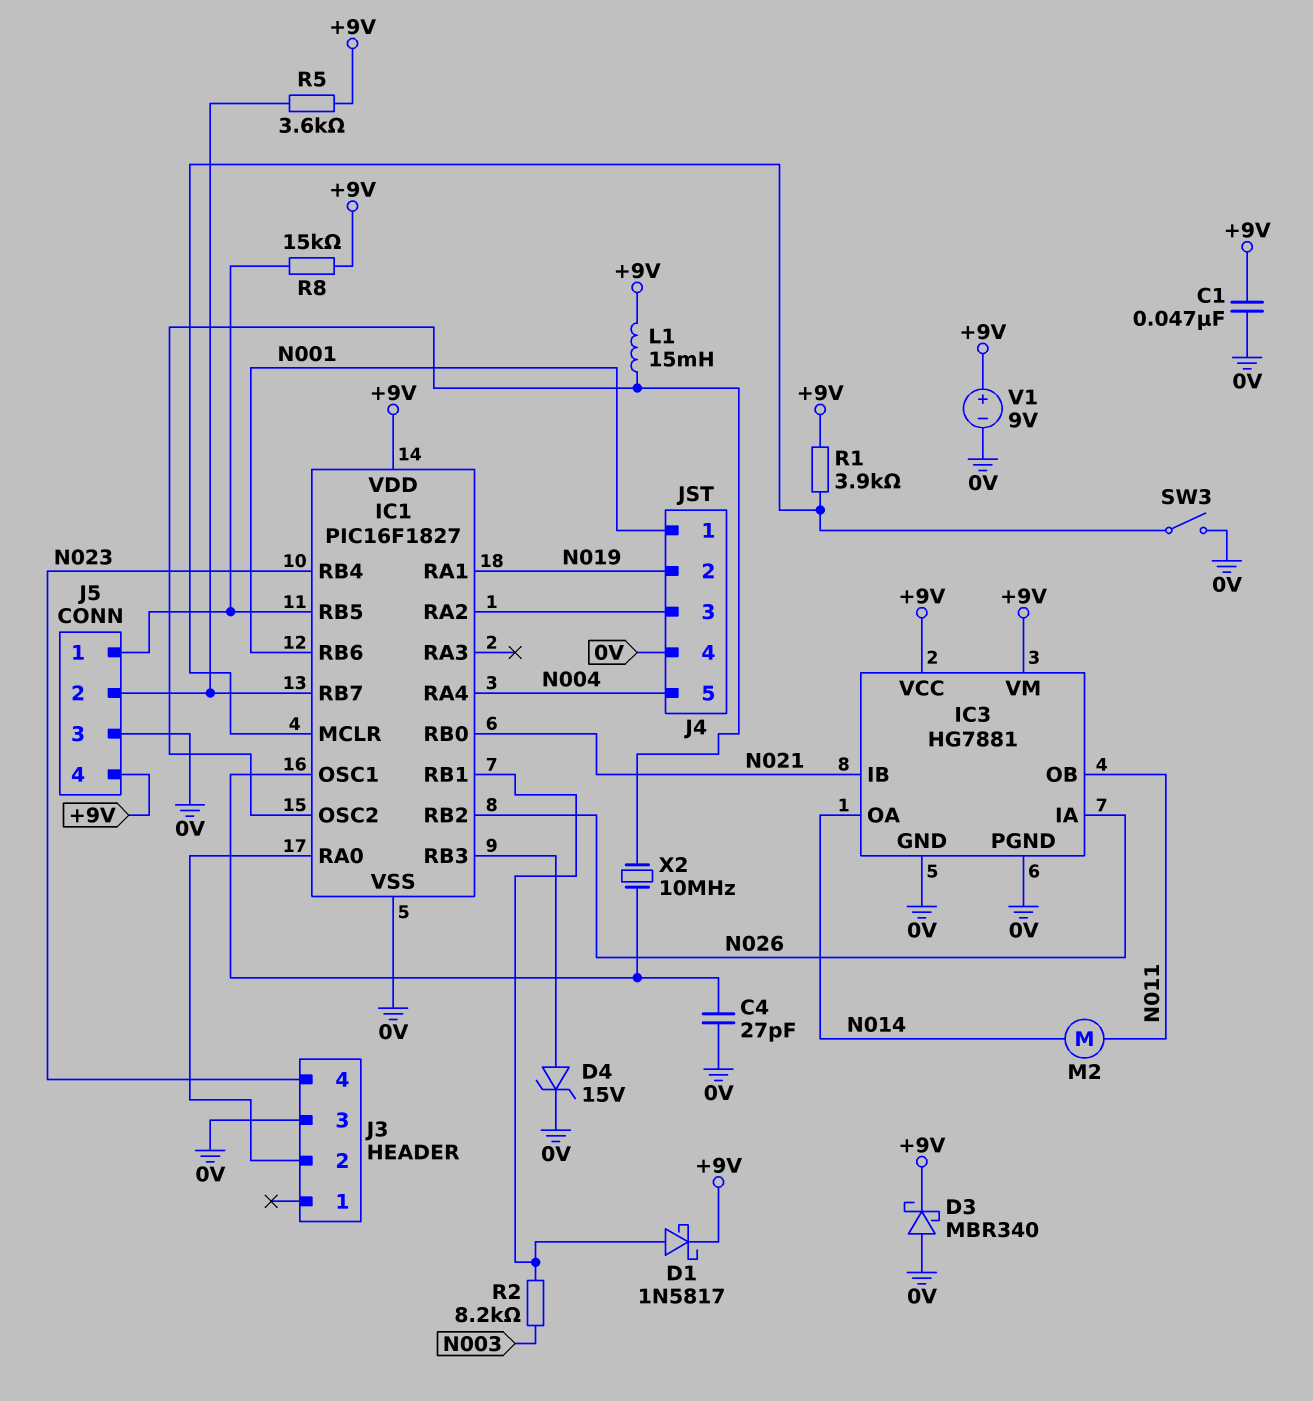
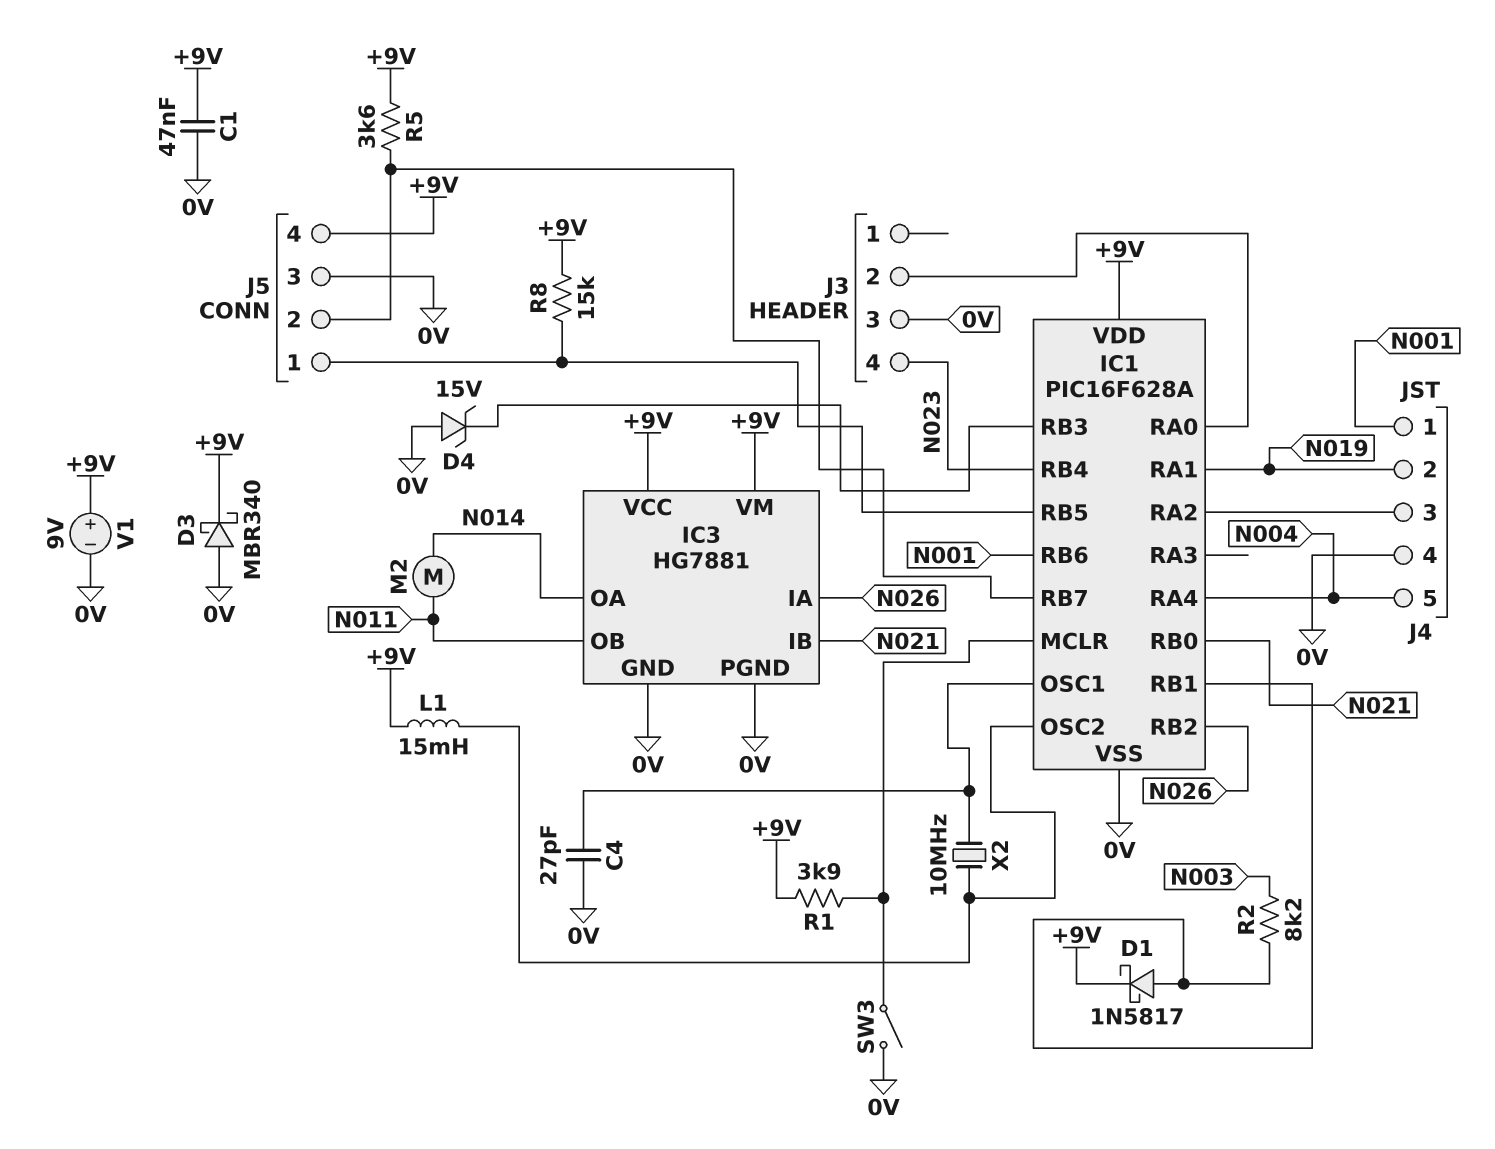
D4: zener 15V (A IC1/RB3, K 0V) -> zener 15V (A 0V, K IC1/RB3)
IC1: PIC16F1827 -> PIC16F628A

